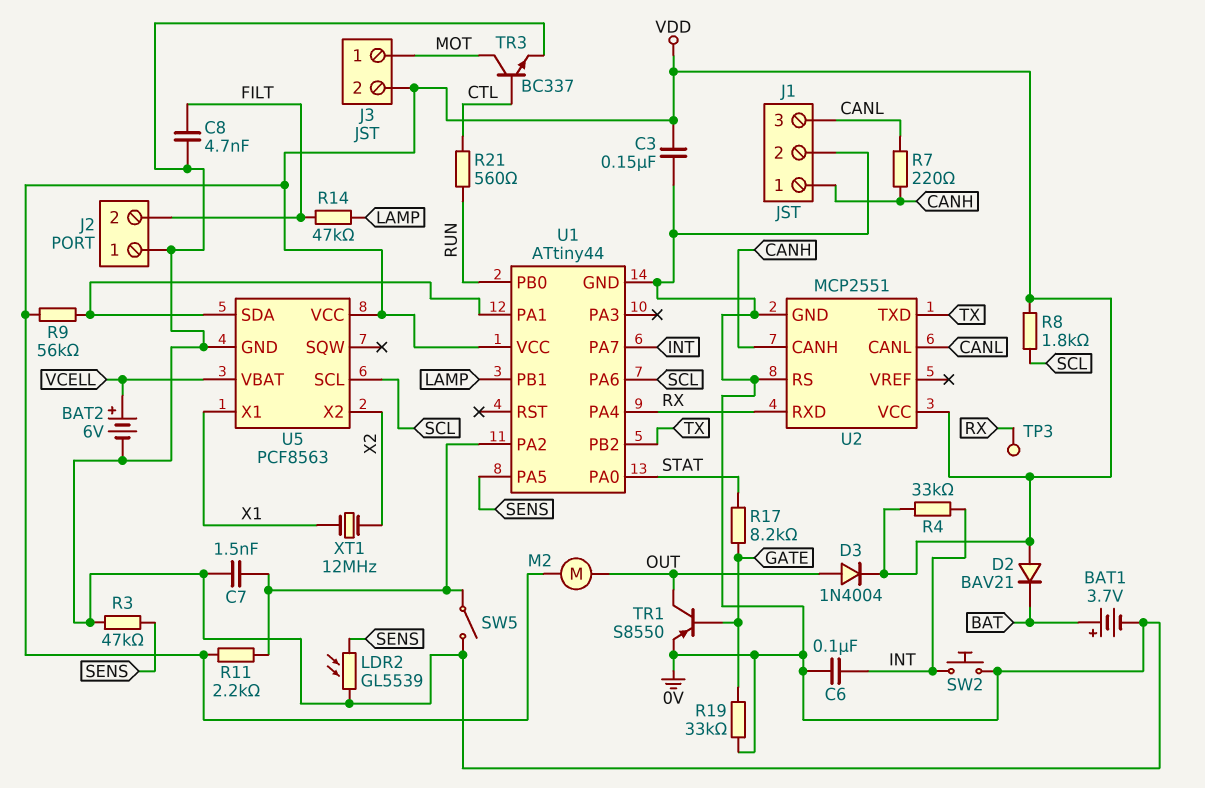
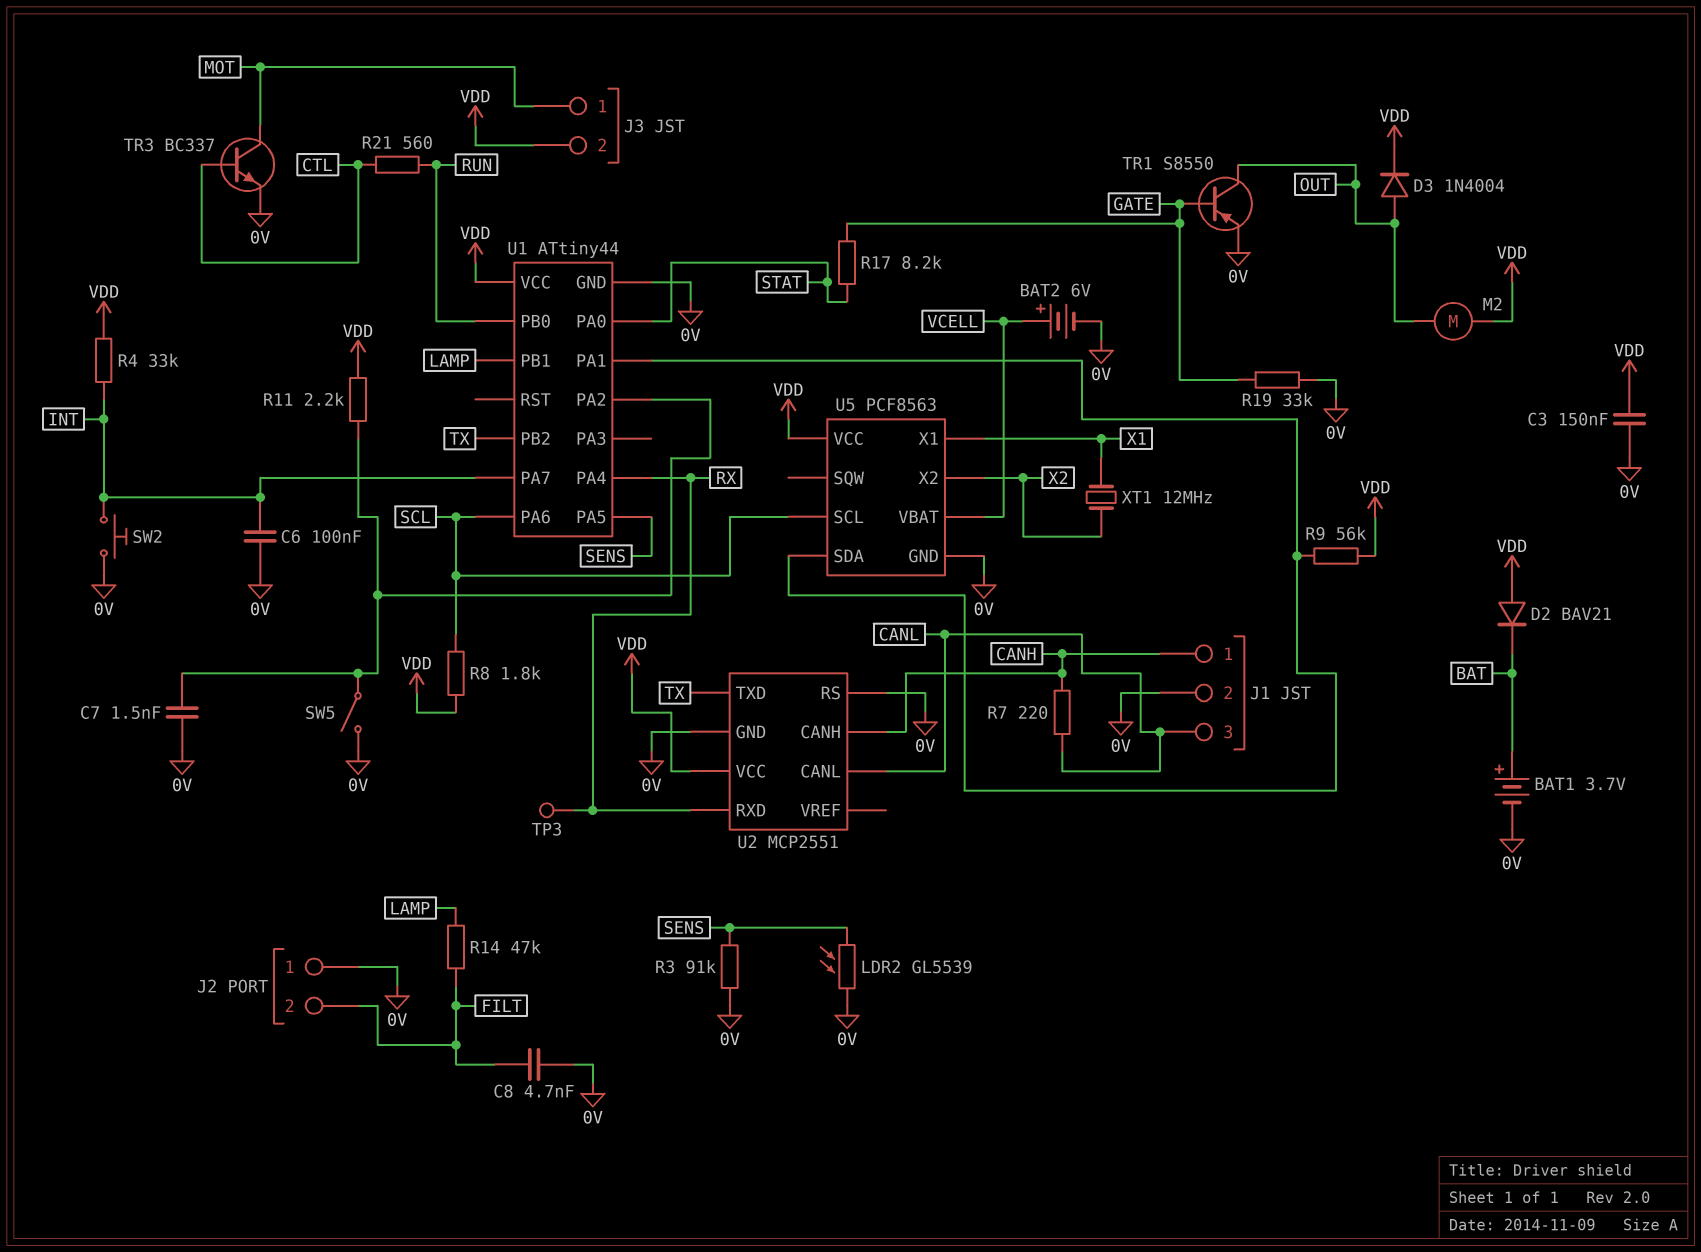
R3: 47k (0V, SENS) -> 91k (0V, SENS)

